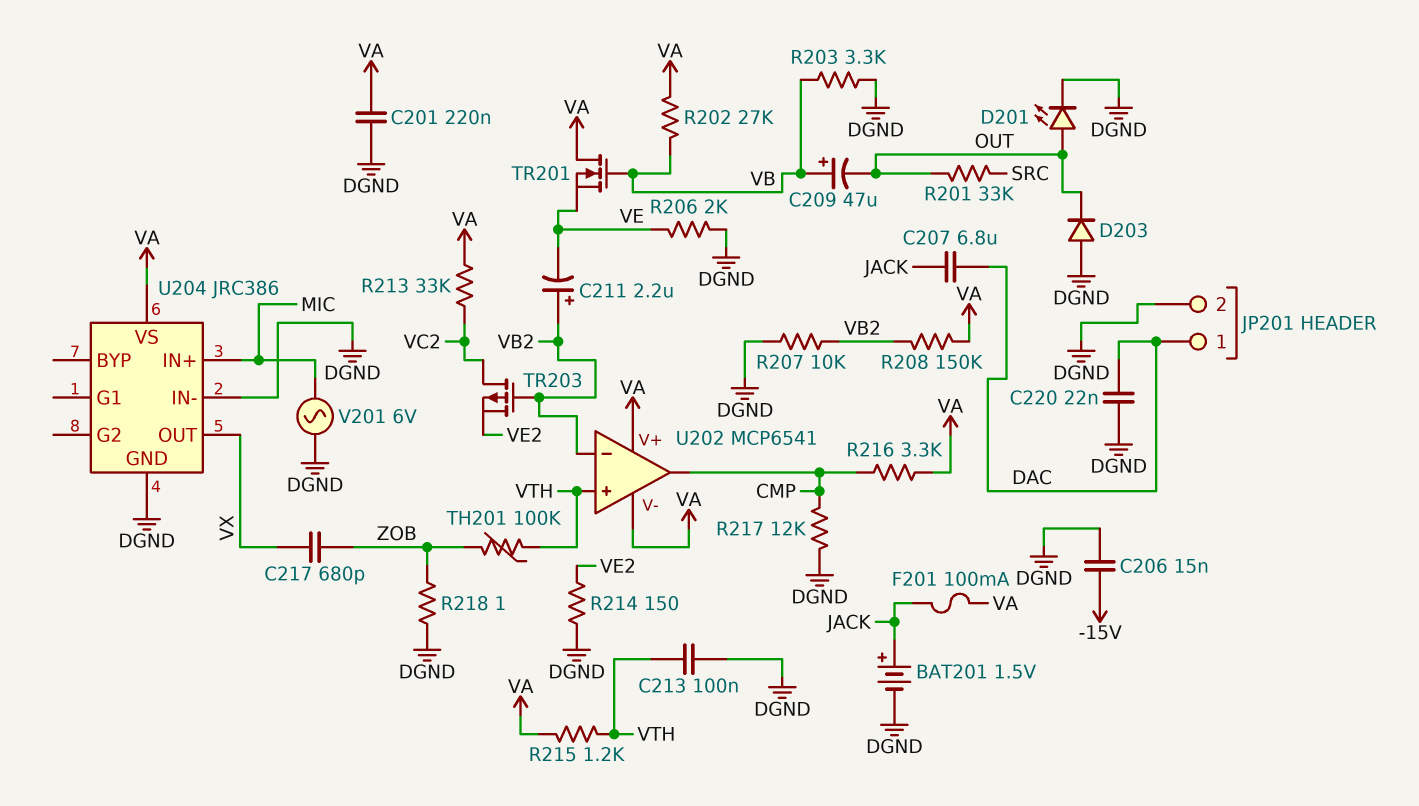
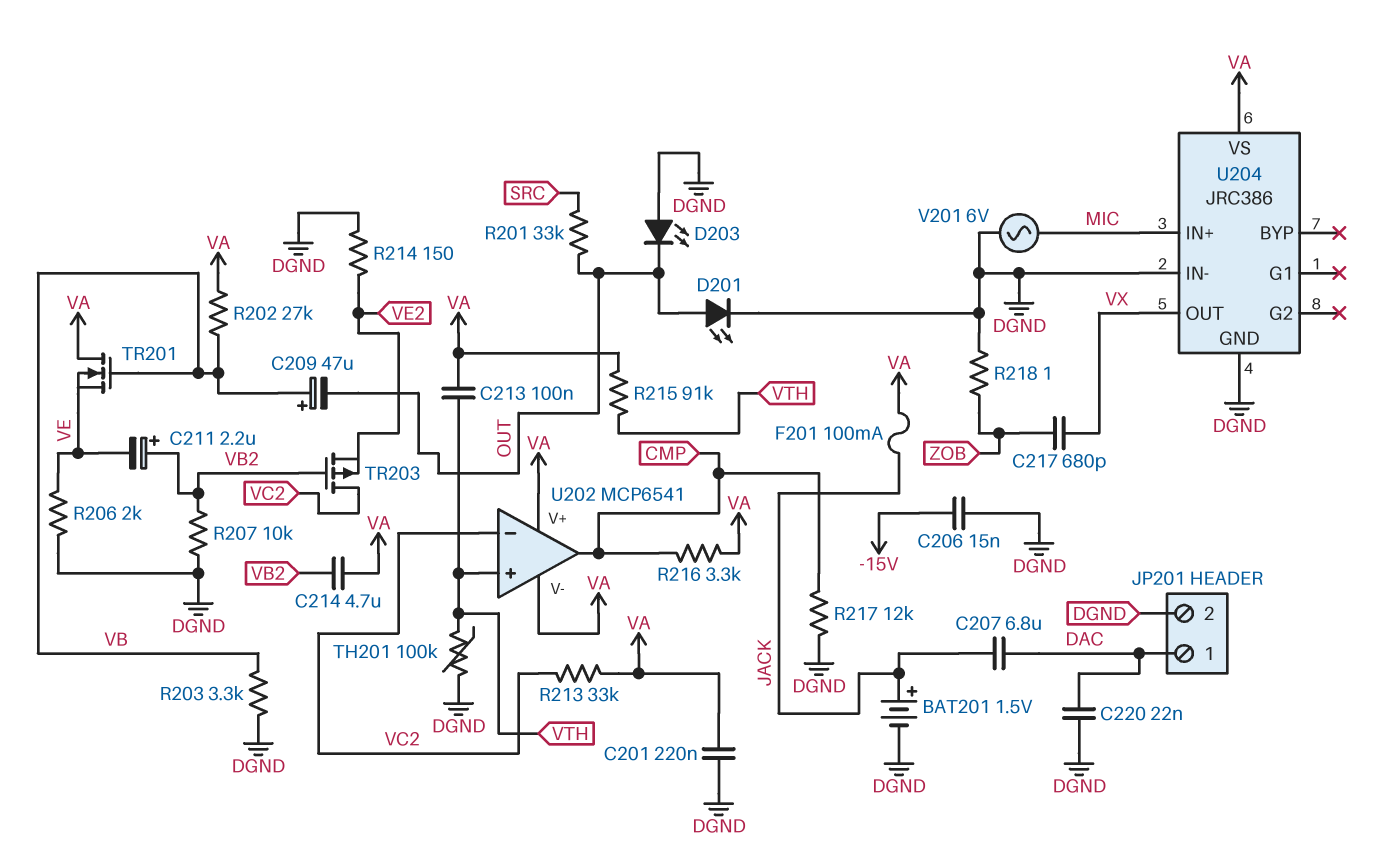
C213: 100nF (DGND, VTH) -> 100nF (VA, VTH)
C214: none -> 4.7uF (VA, VB2)
D203: diode (A DGND, K OUT) -> LED (A DGND, K OUT)
R208: 150k (VA, VB2) -> none
R215: 1.2k (VA, VTH) -> 91k (VA, VTH)
TH201: 100k (VTH, ZOB) -> 100k (DGND, VTH)
U202 pin in-: VB2 -> VC2

